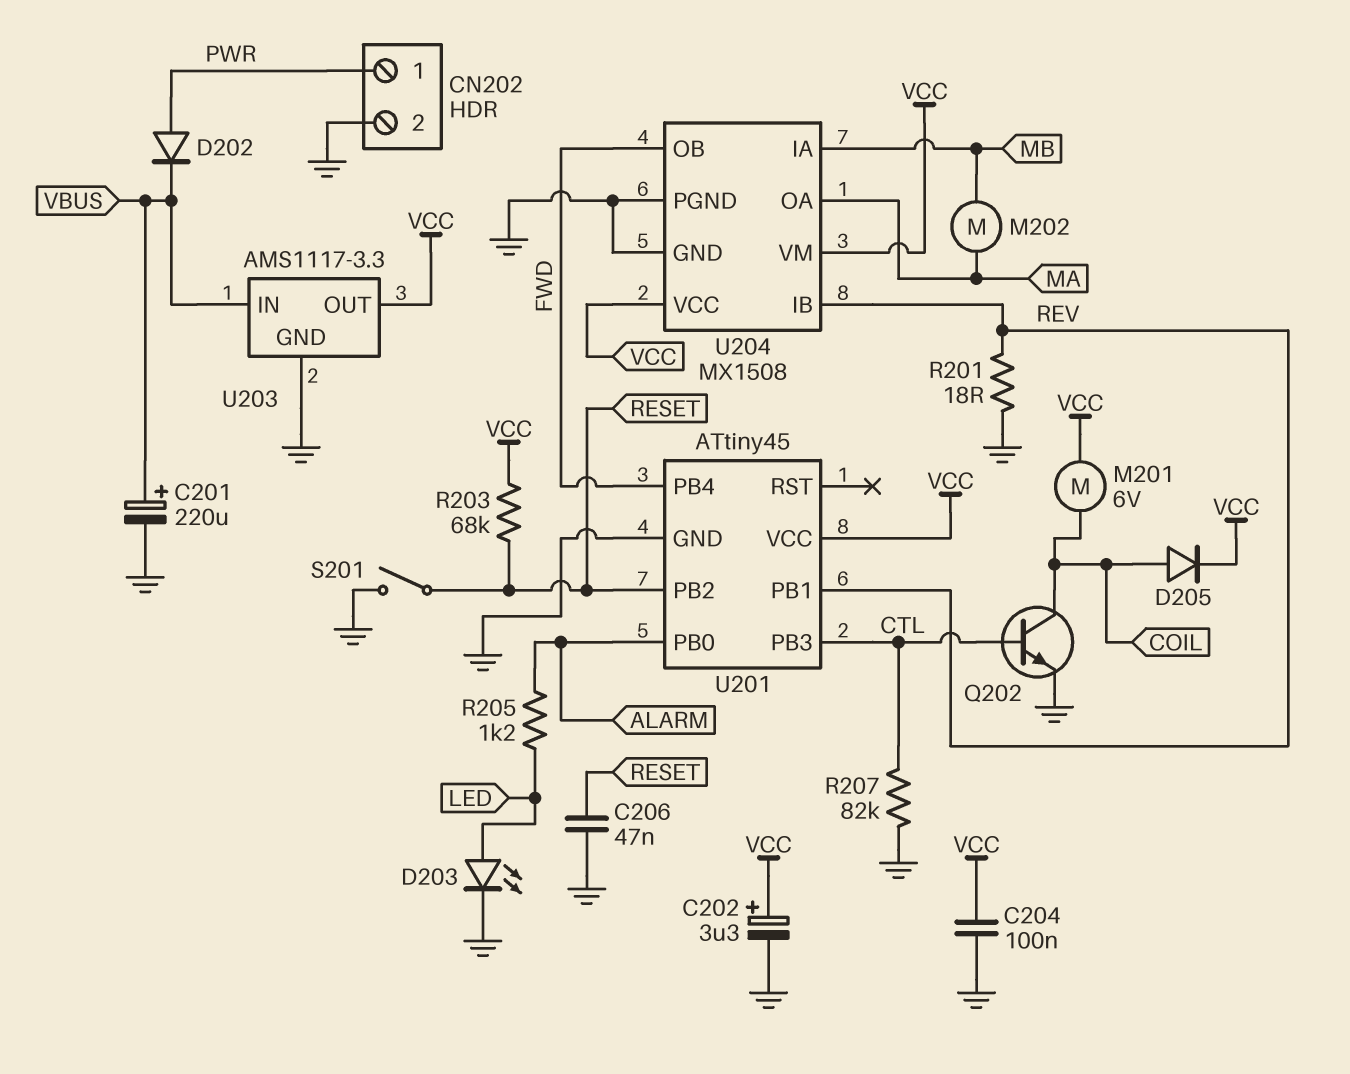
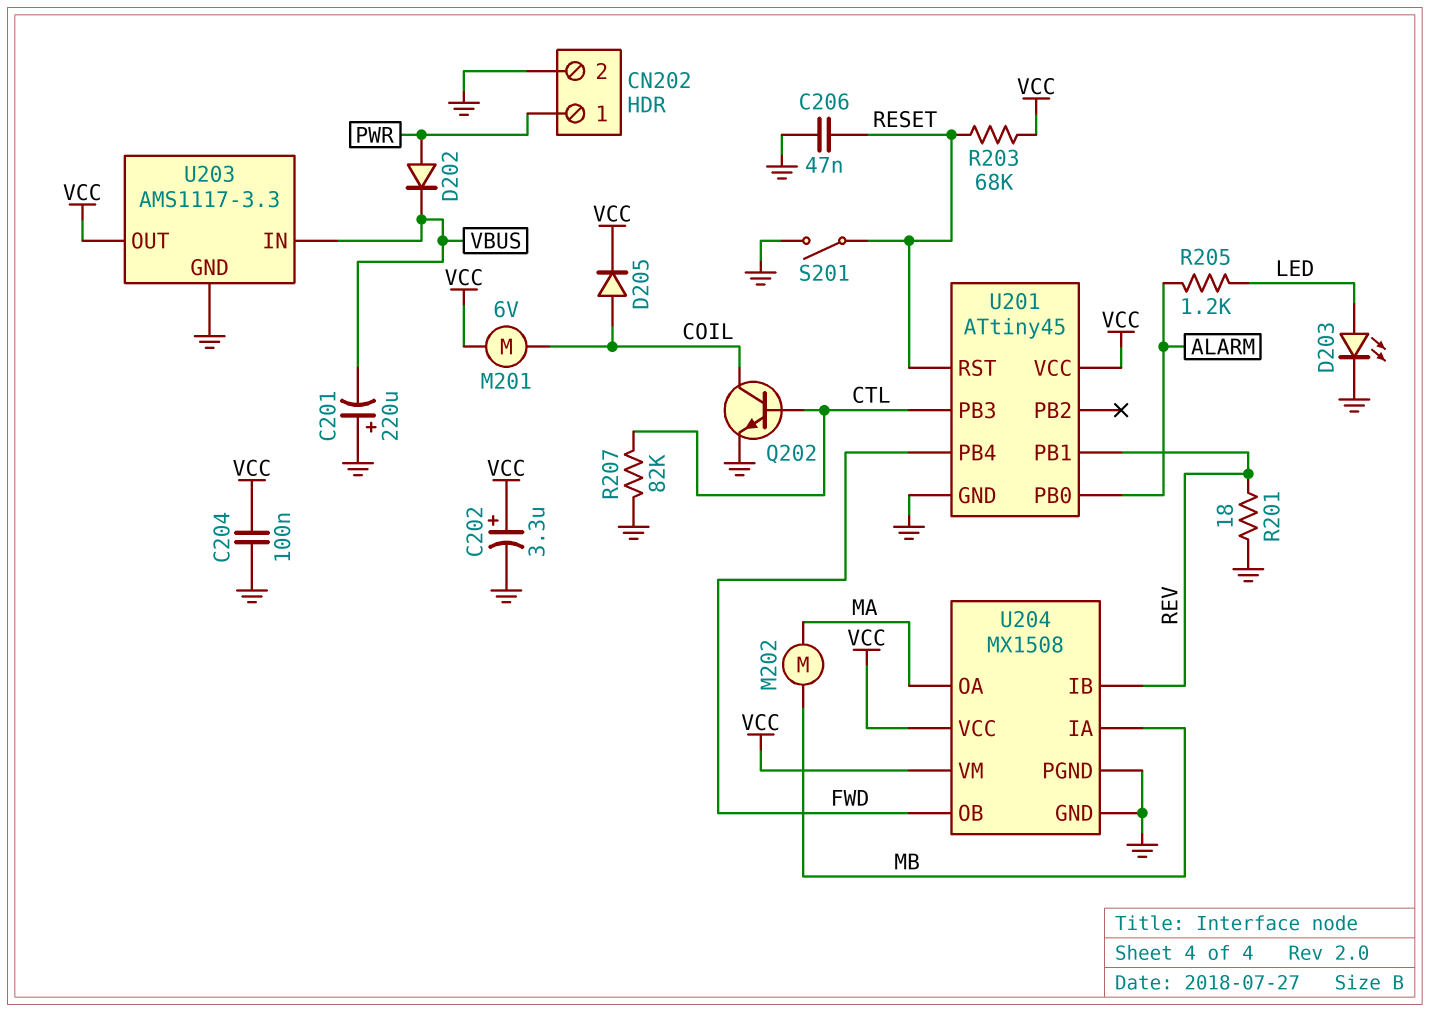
C201: 220uF (plus VBUS, minus GND) -> 220uF (plus GND, minus VBUS)
U201 pin PB2: RESET -> none
U201 pin RST: none -> RESET

